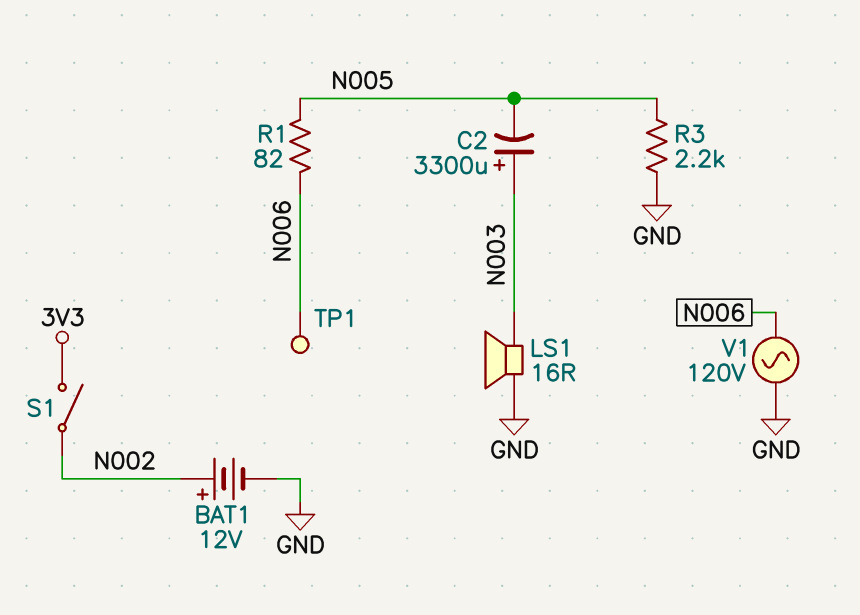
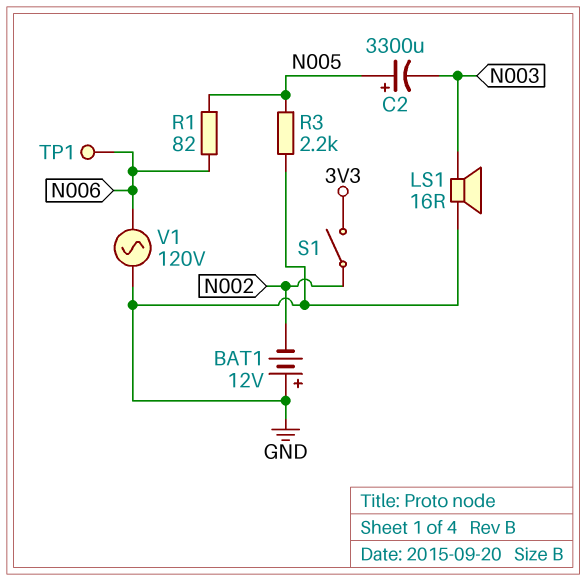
BAT1: 12V (plus N002, minus GND) -> 12V (plus GND, minus N002)
C2: 3300uF (plus N003, minus N005) -> 3300uF (plus N005, minus N003)

